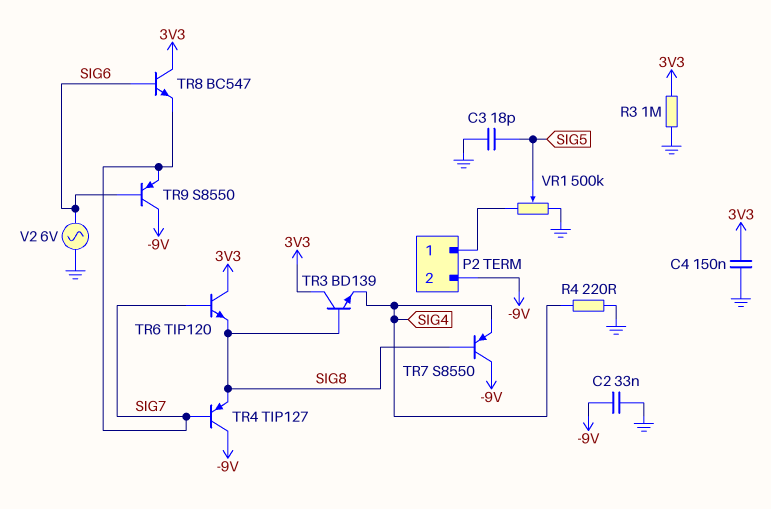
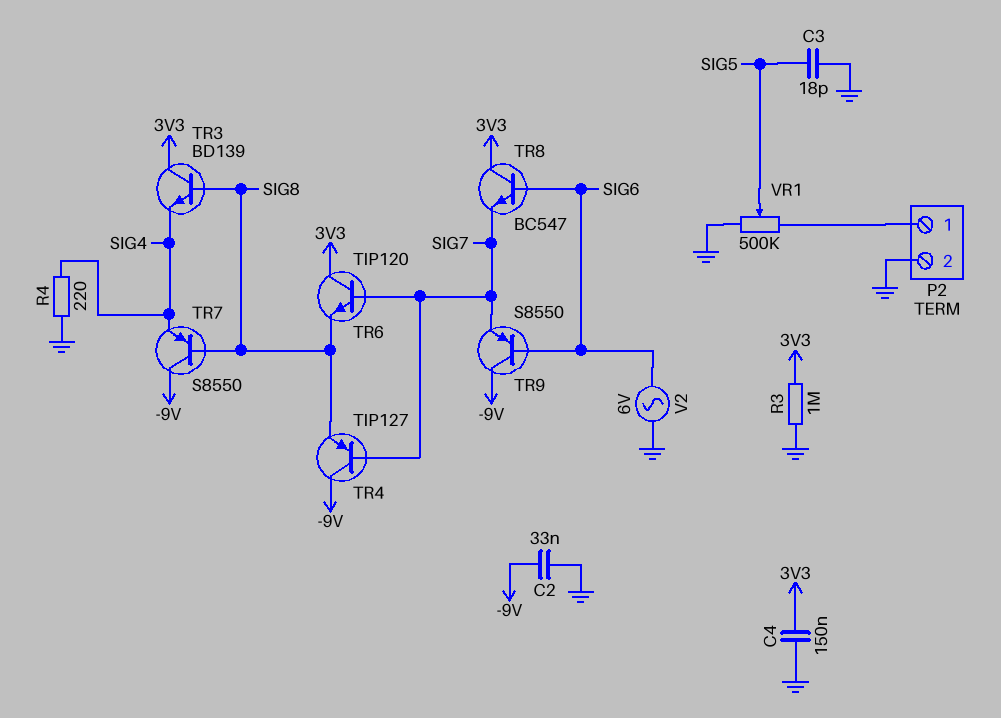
P2 pin 2: -9V -> GND

